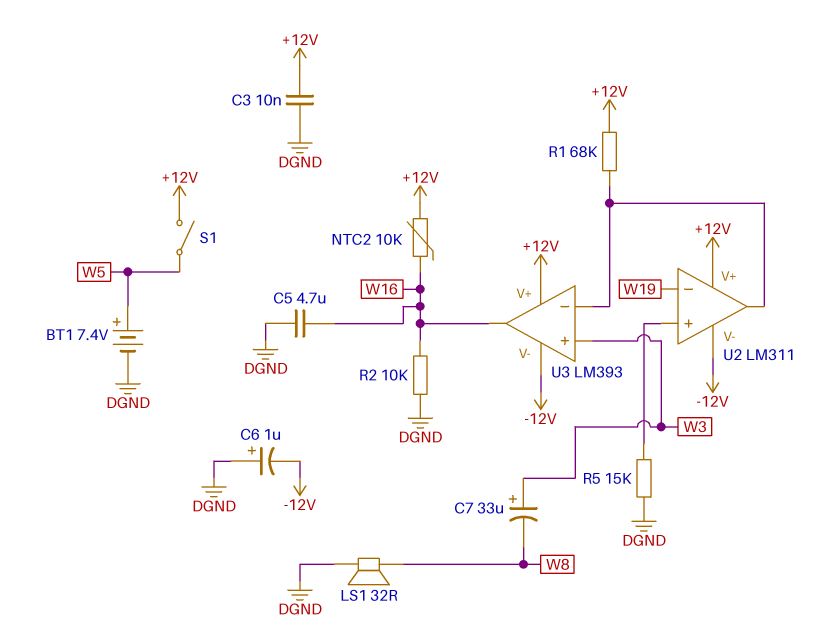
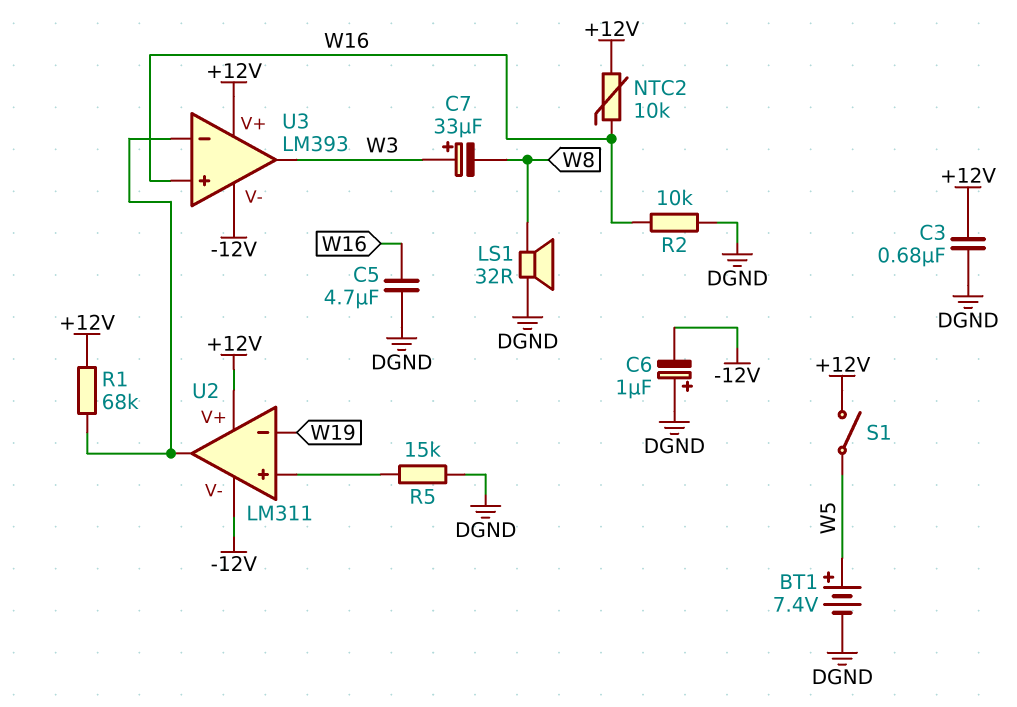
C3: 10nF (+12V, DGND) -> 680nF (+12V, DGND)
U3 pin in+: W3 -> W16
U3 pin out: W16 -> W3

